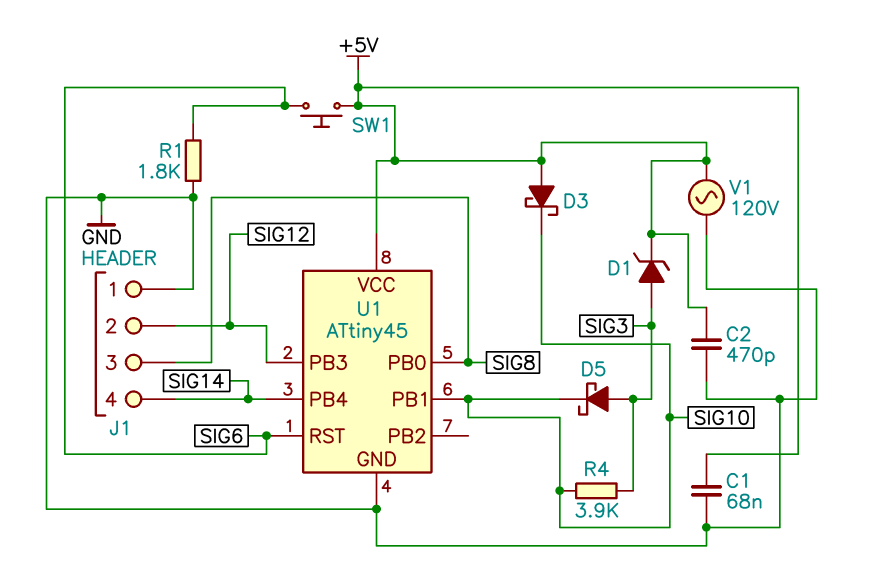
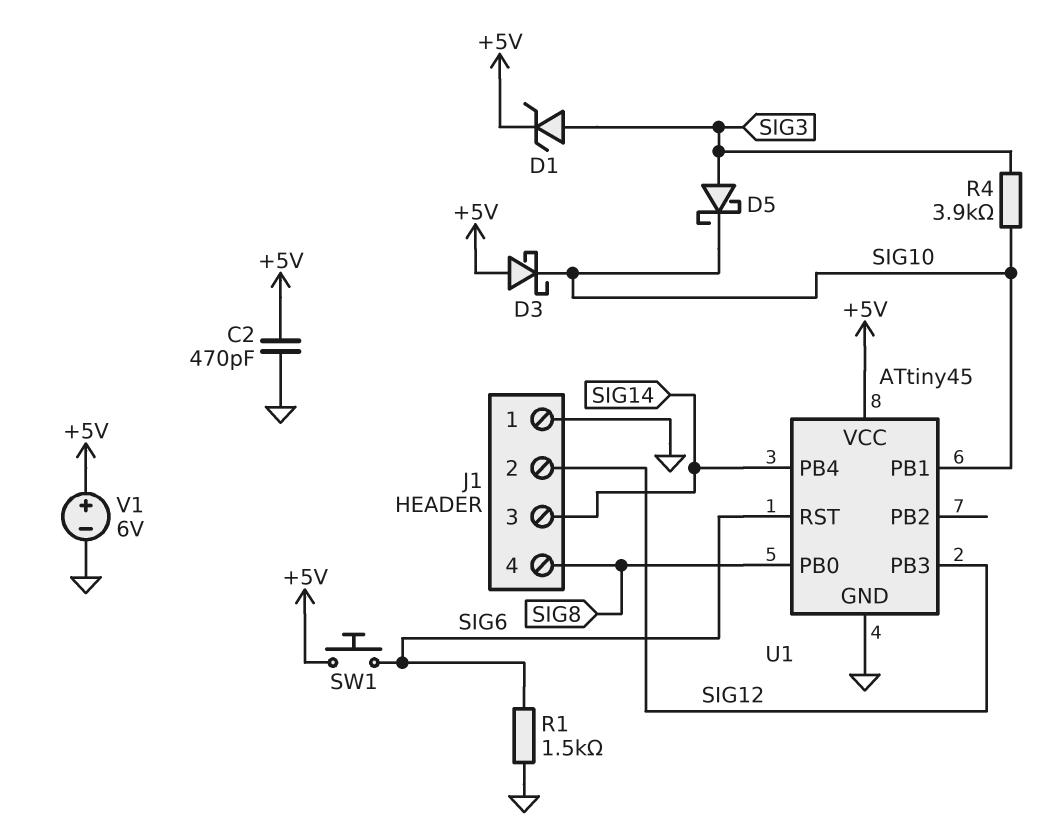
C1: 68nF (+5V, GND) -> none
J1 pin 3: SIG8 -> SIG14
J1 pin 4: SIG14 -> SIG8
R1: 1.8k (GND, SIG6) -> 1.5k (GND, SIG6)
V1: AC 120V (+5V, GND) -> 6V (plus +5V, minus GND)

